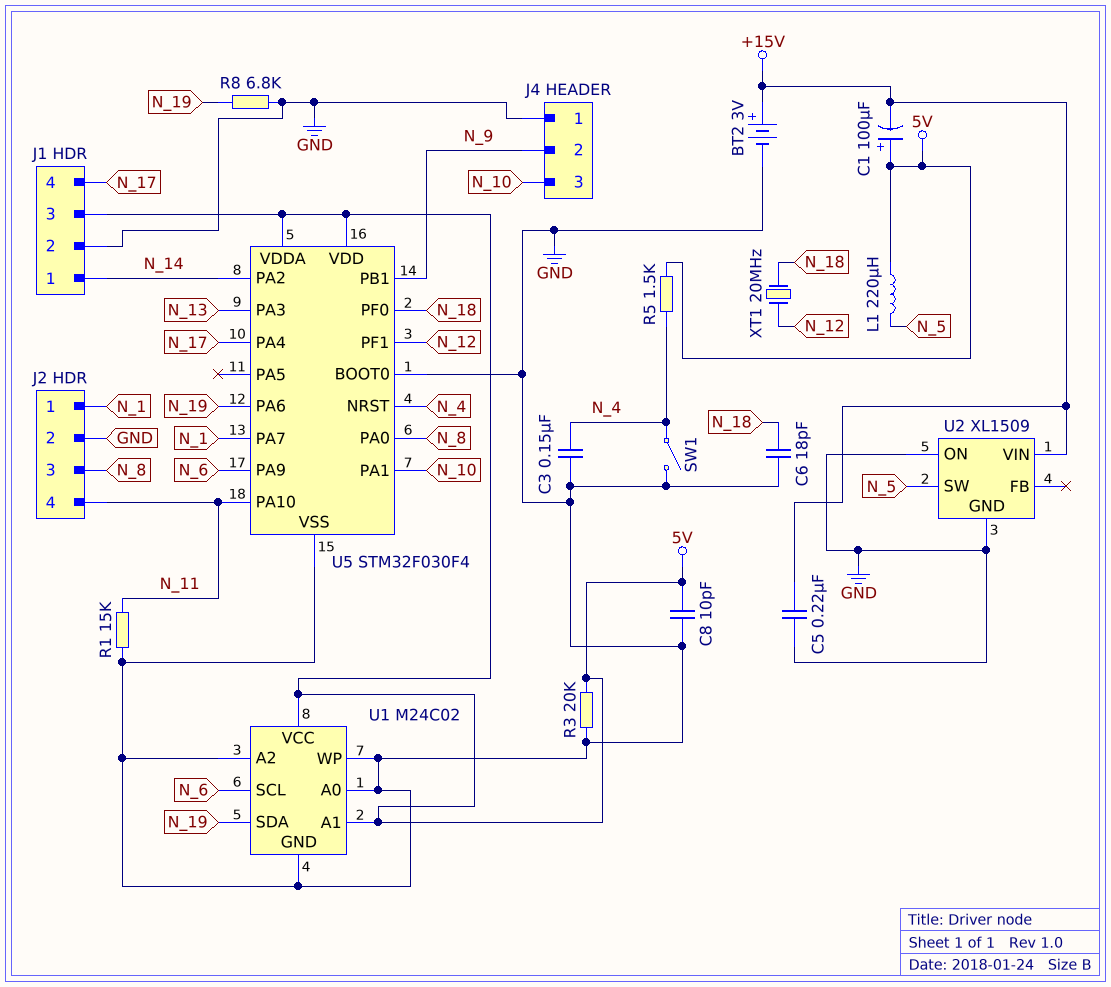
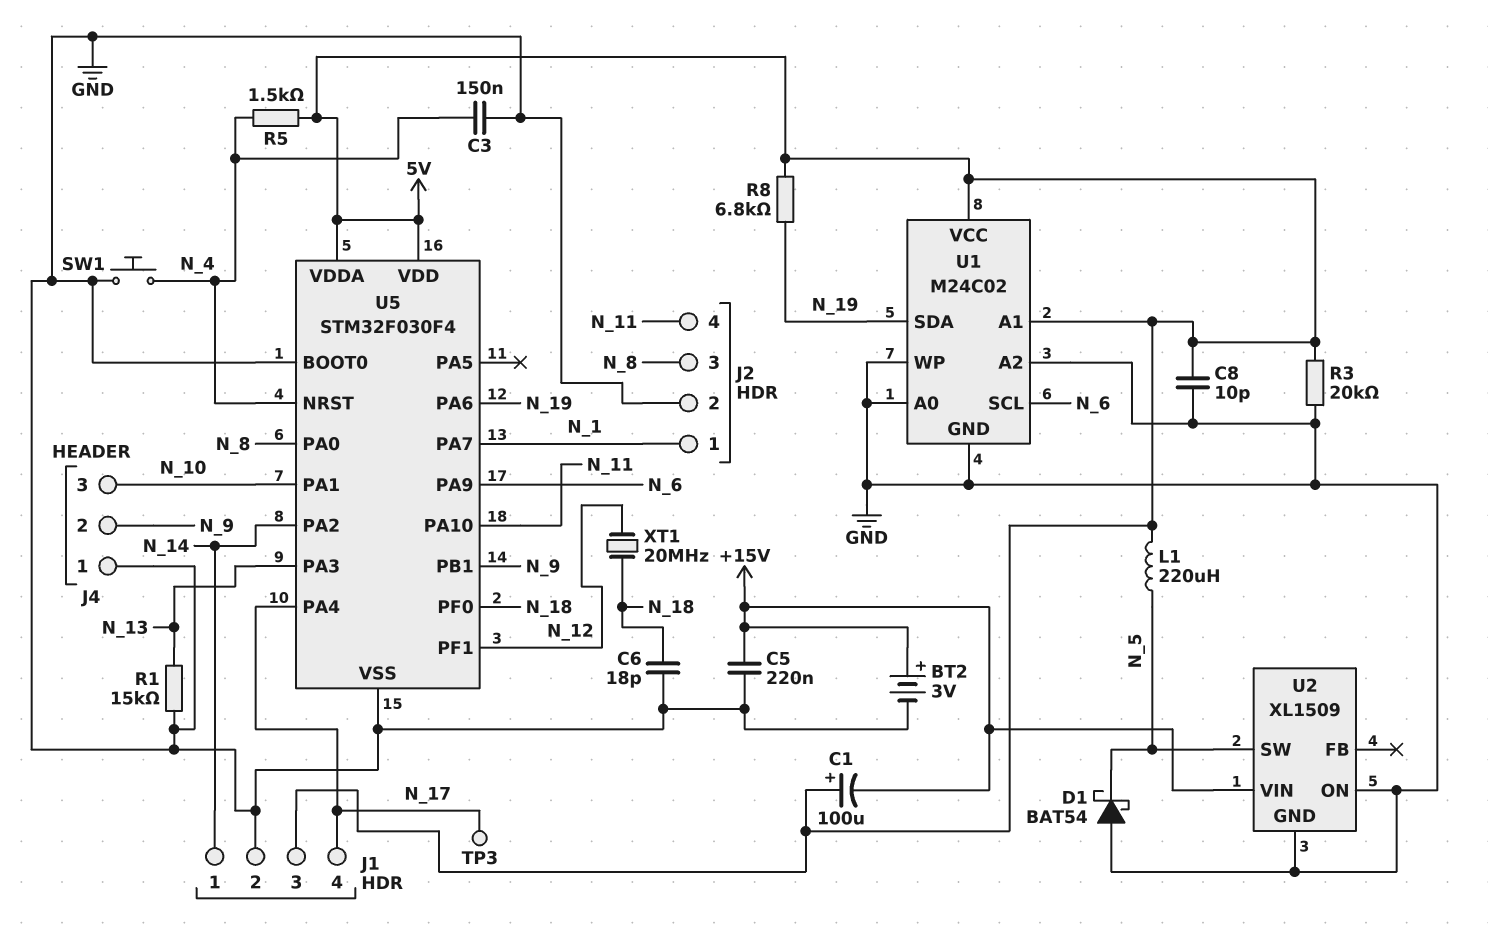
D1: none -> schottky BAT54 (A GND, K N_5)
R1: 15k (GND, N_11) -> 15k (GND, N_13)
R8: 6.8k (GND, N_19) -> 6.8k (5V, N_19)
SW1: switch (GND, N_4) -> button (GND, N_4)
TP3: none -> test point (N_17)

